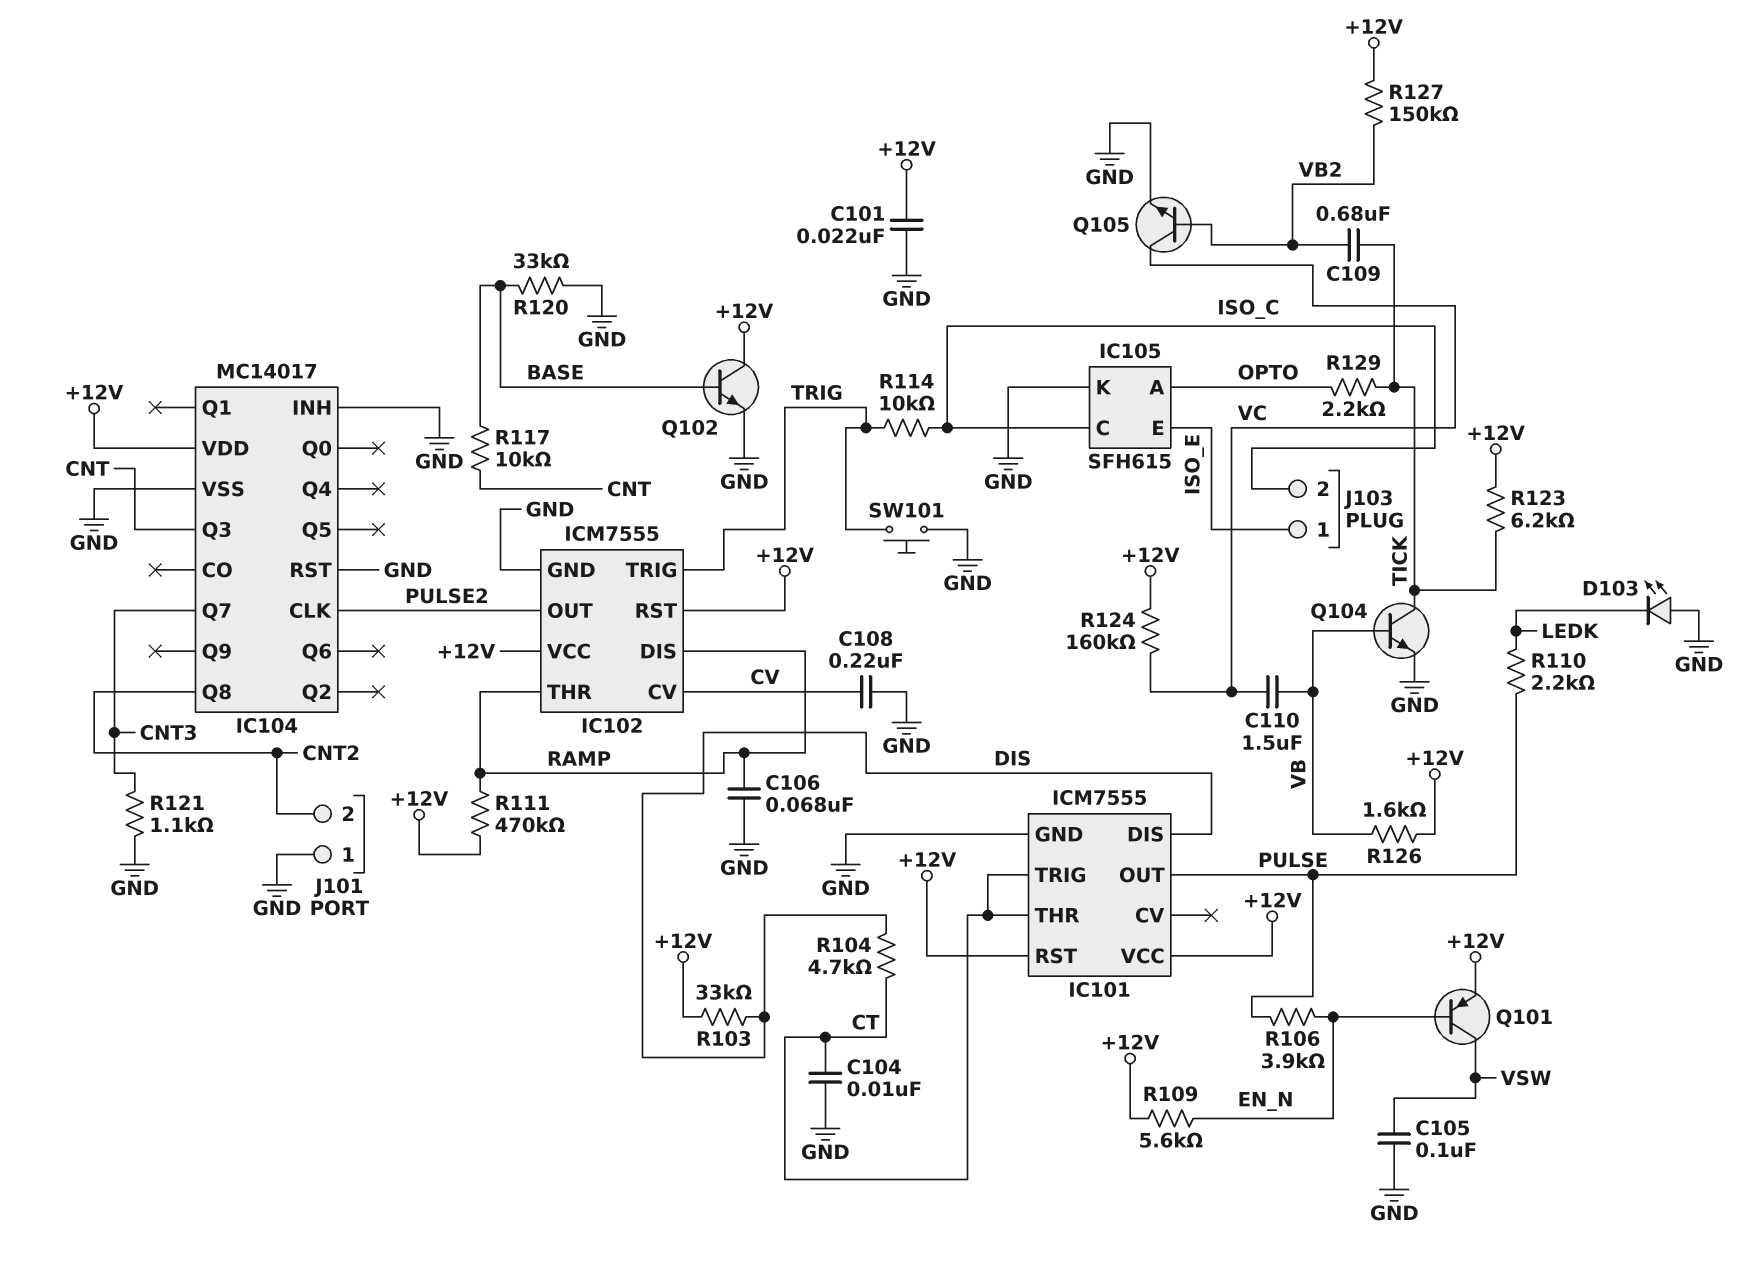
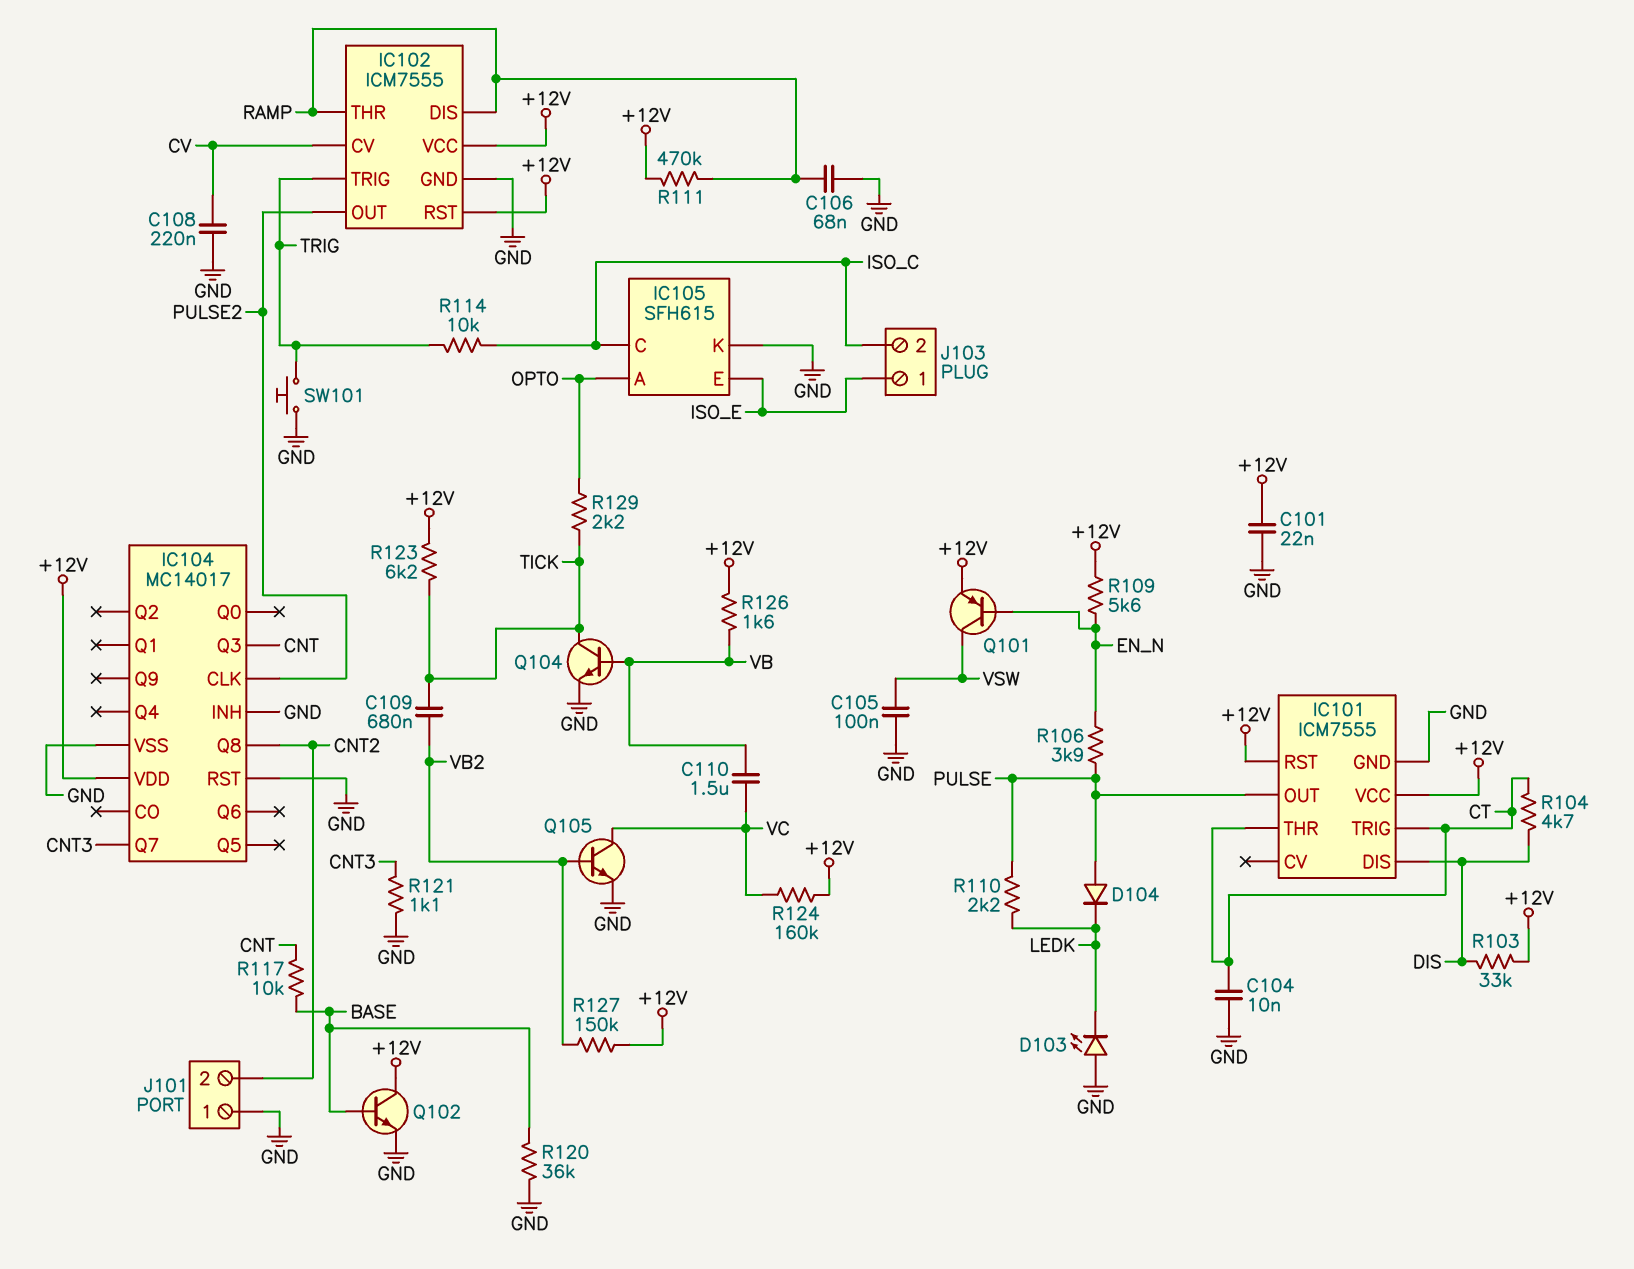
D104: none -> diode (A PULSE, K LEDK)
R120: 33k (BASE, GND) -> 36k (BASE, GND)

